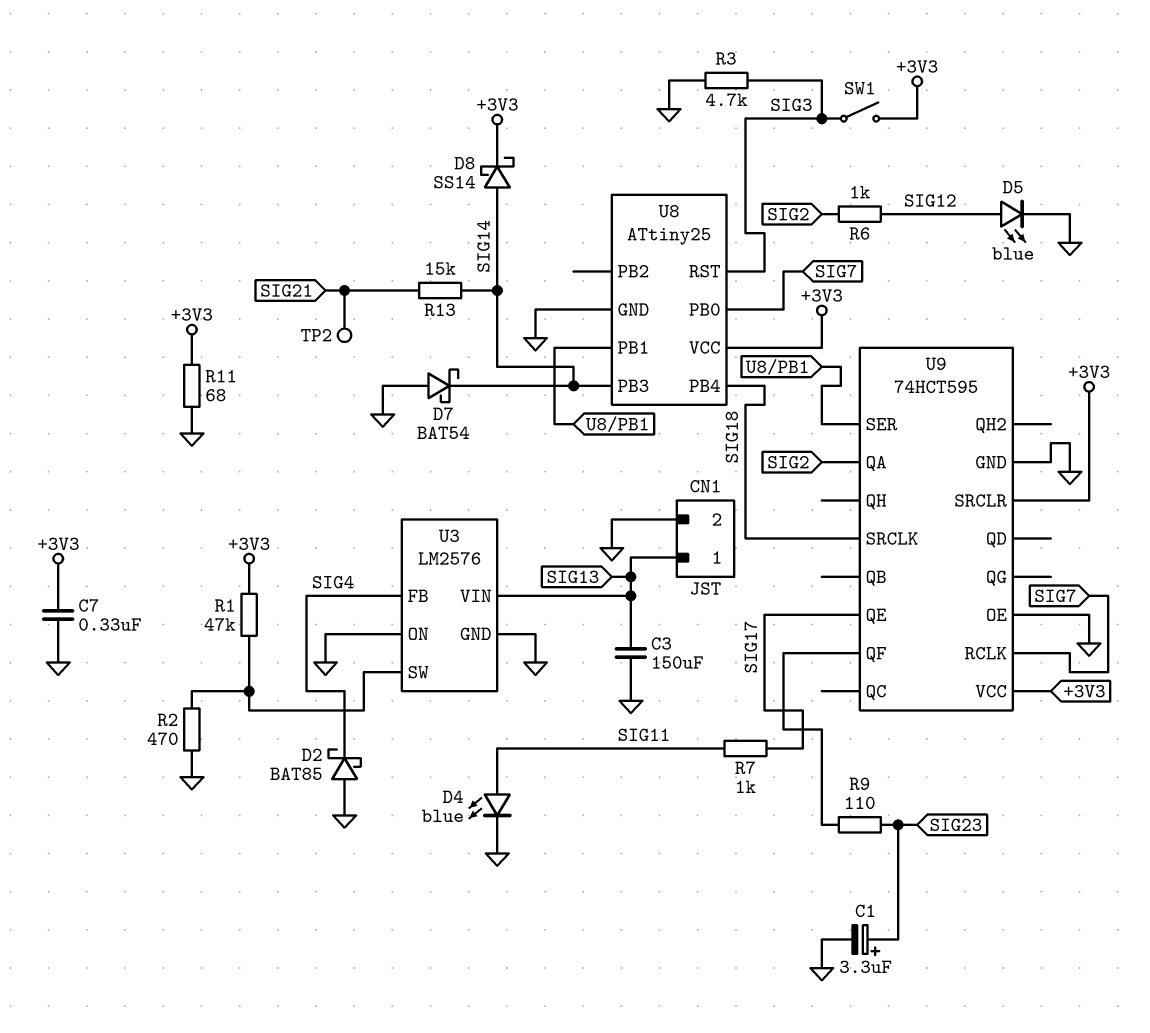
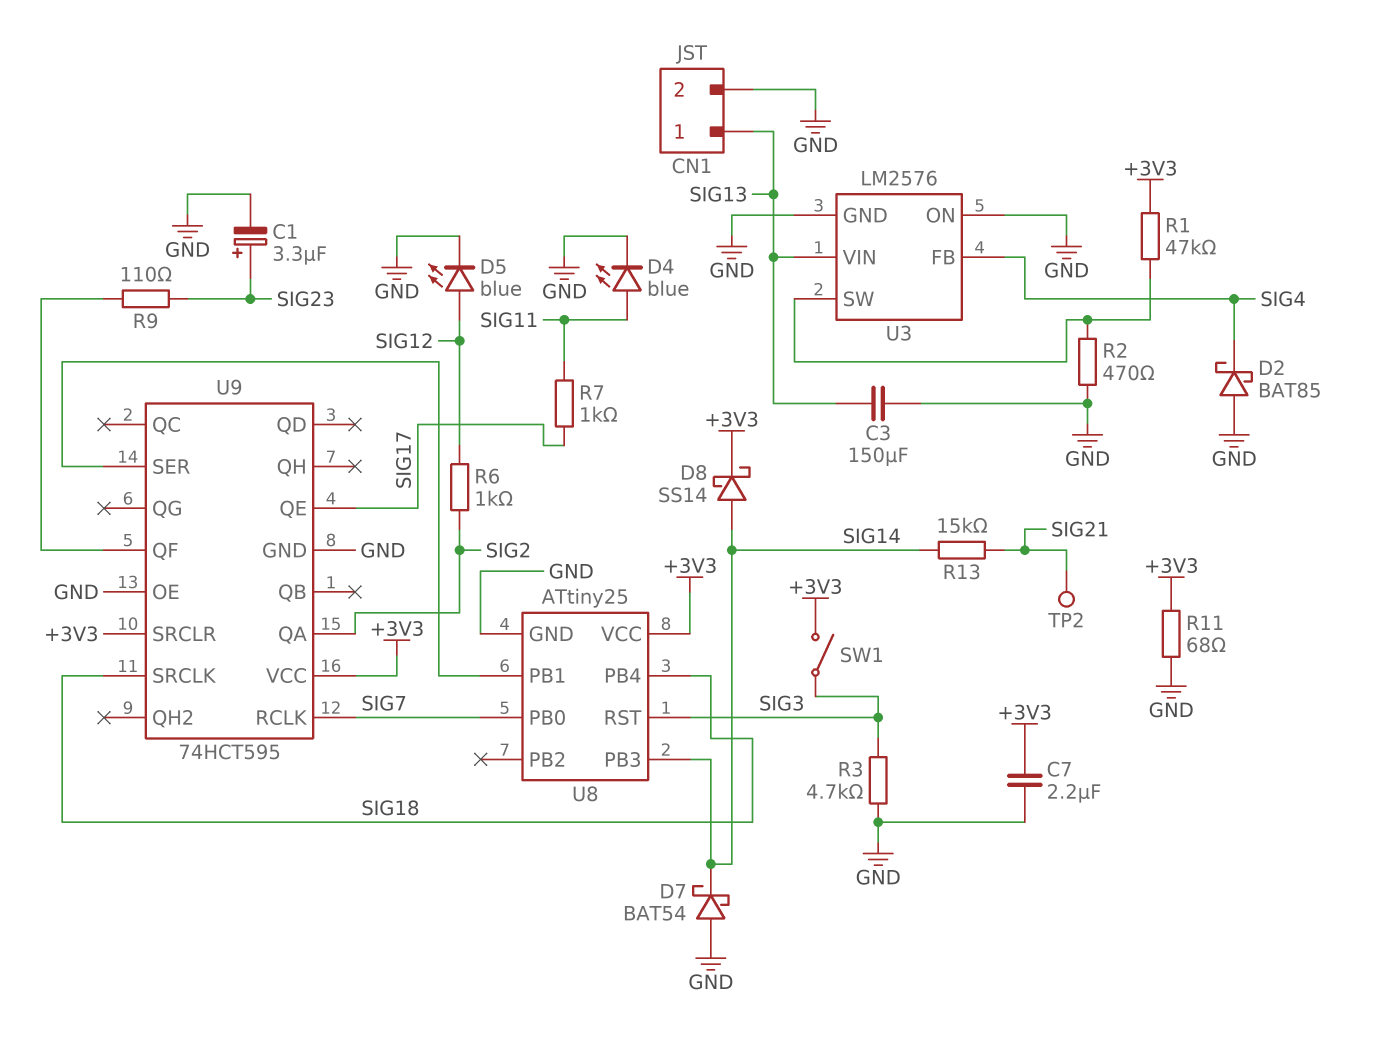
C7: 330nF (+3V3, GND) -> 2.2uF (+3V3, GND)

